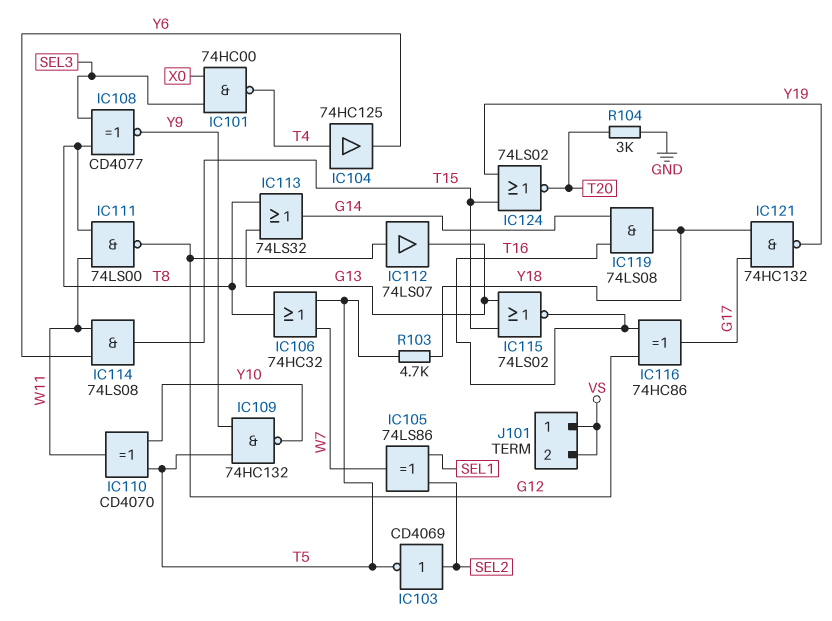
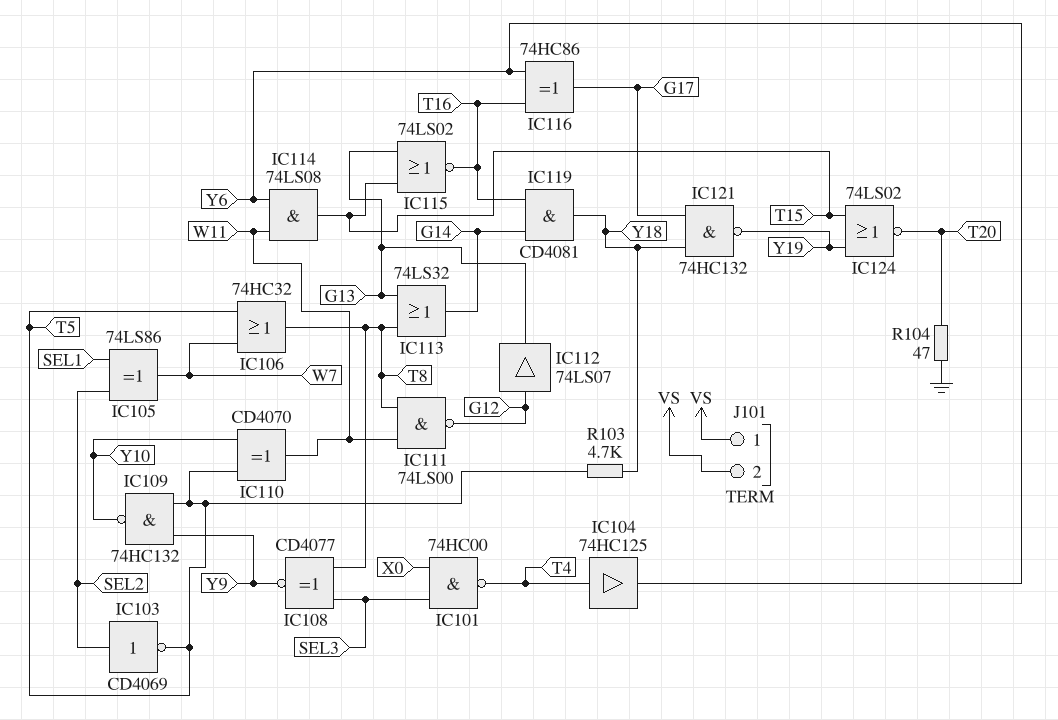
IC116: XOR 74HC86 (in G12, in T16, out G17) -> XOR 74HC86 (in T16, in Y6, out G17)
IC119: AND 74LS08 (in G14, in T16, out Y18) -> AND CD4081 (in G14, in T16, out Y18)
R104: 3k (GND, T20) -> 47 (GND, T20)

